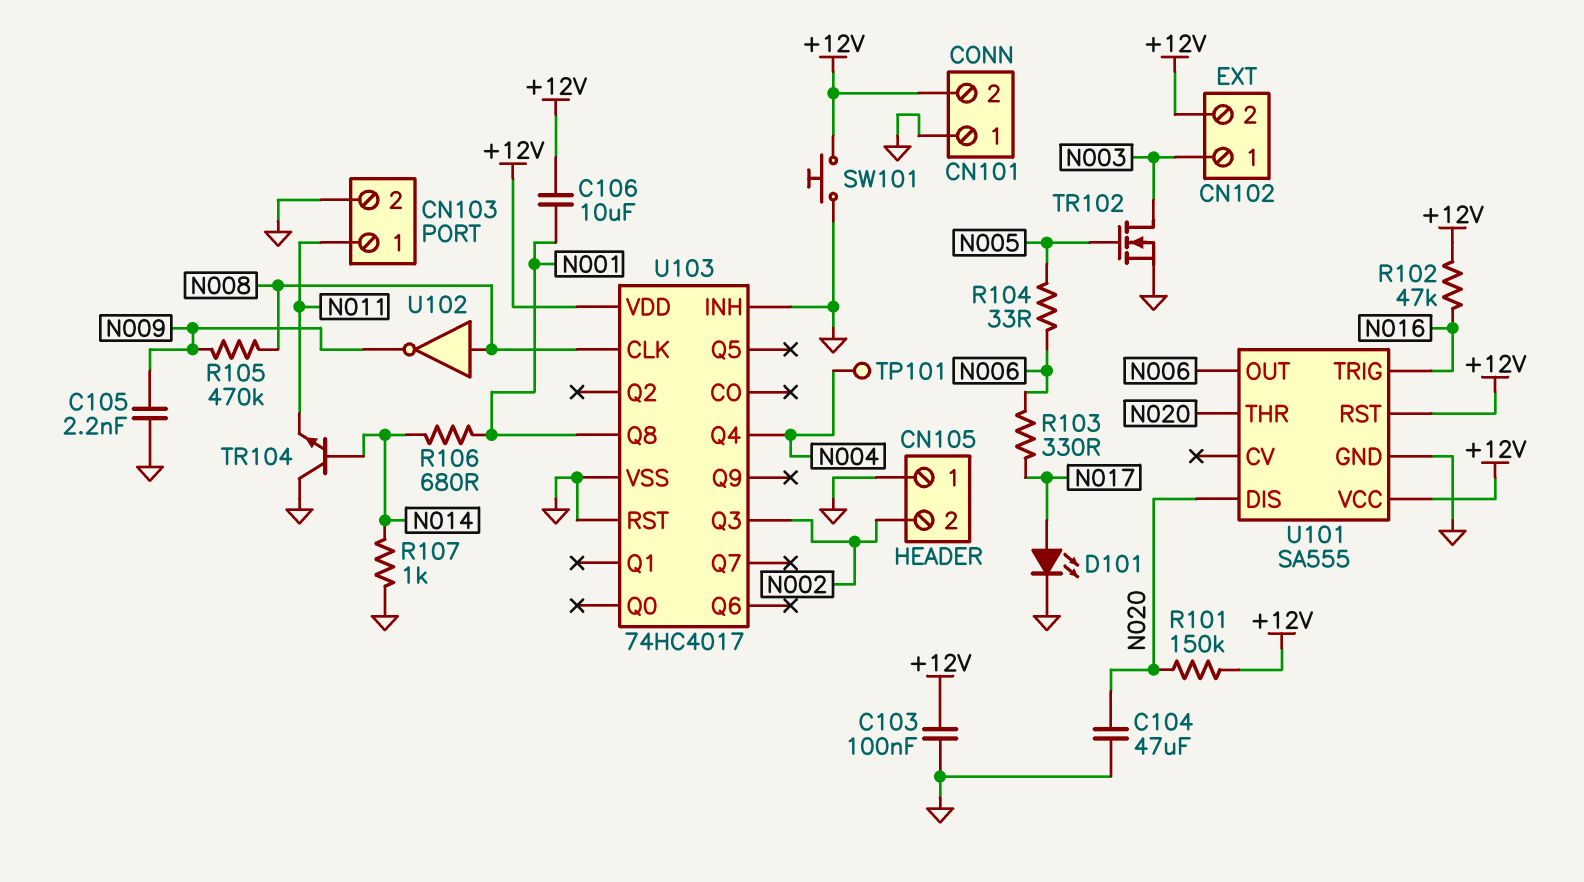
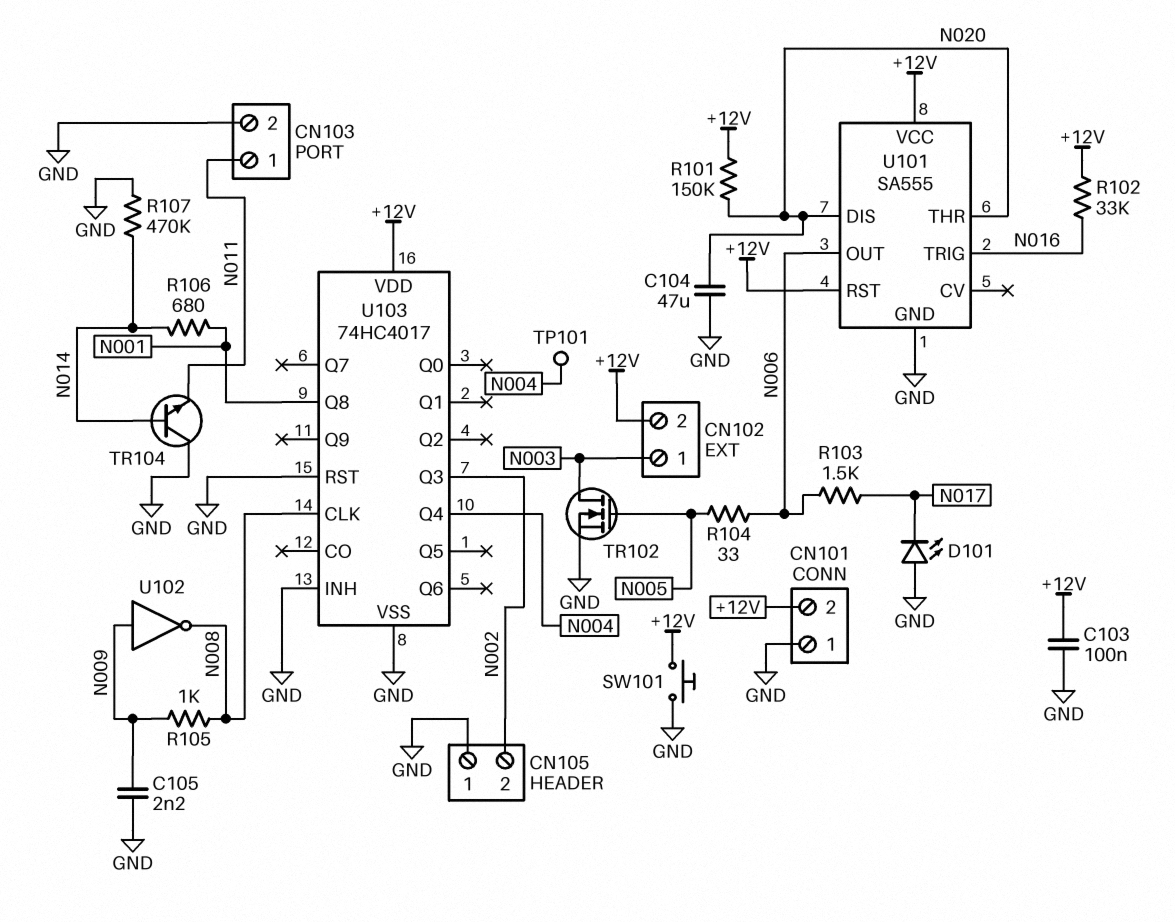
C106: 10uF (+12V, N001) -> none
D101: LED (A N017, K GND) -> LED (A GND, K N017)
R102: 47k (+12V, N016) -> 33k (+12V, N016)
R103: 330 (N006, N017) -> 1.5k (N006, N017)
R105: 470k (N008, N009) -> 1k (N008, N009)
R107: 1k (GND, N014) -> 470k (GND, N014)
U102: NOT (in N008, out N009) -> NOT (in N009, out N008)

